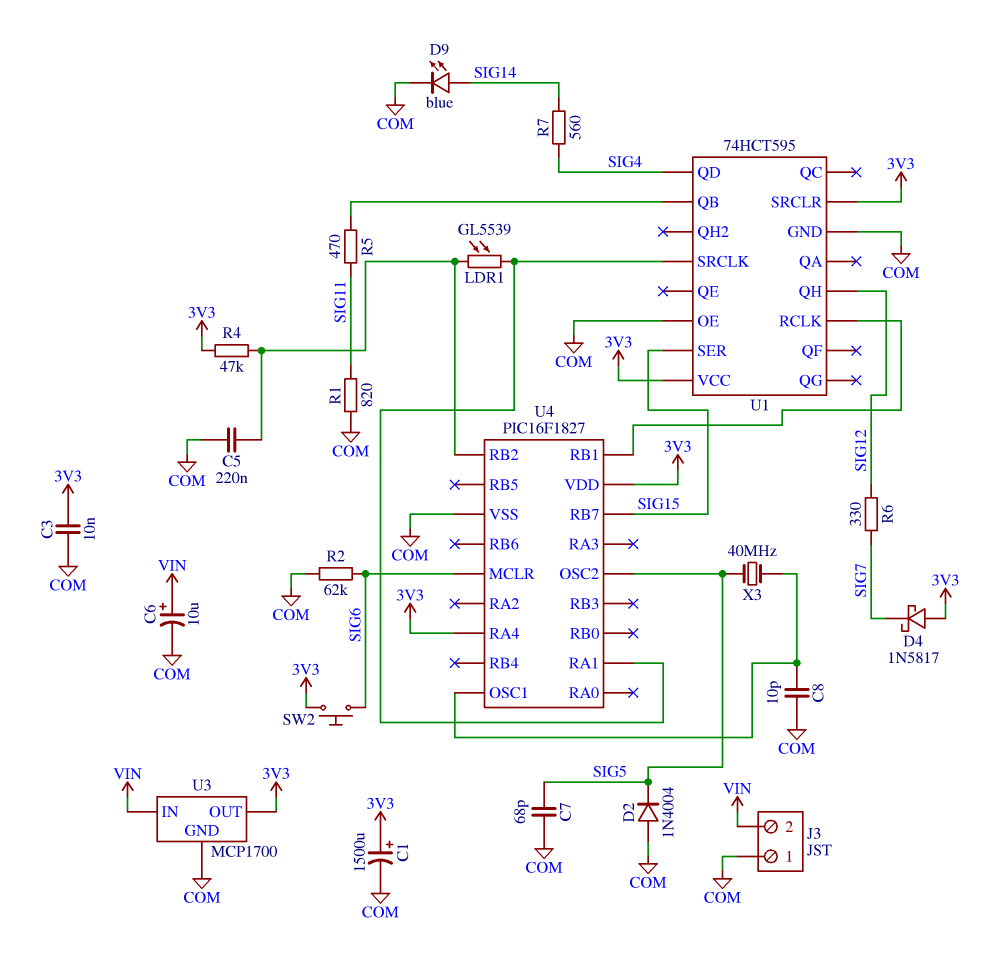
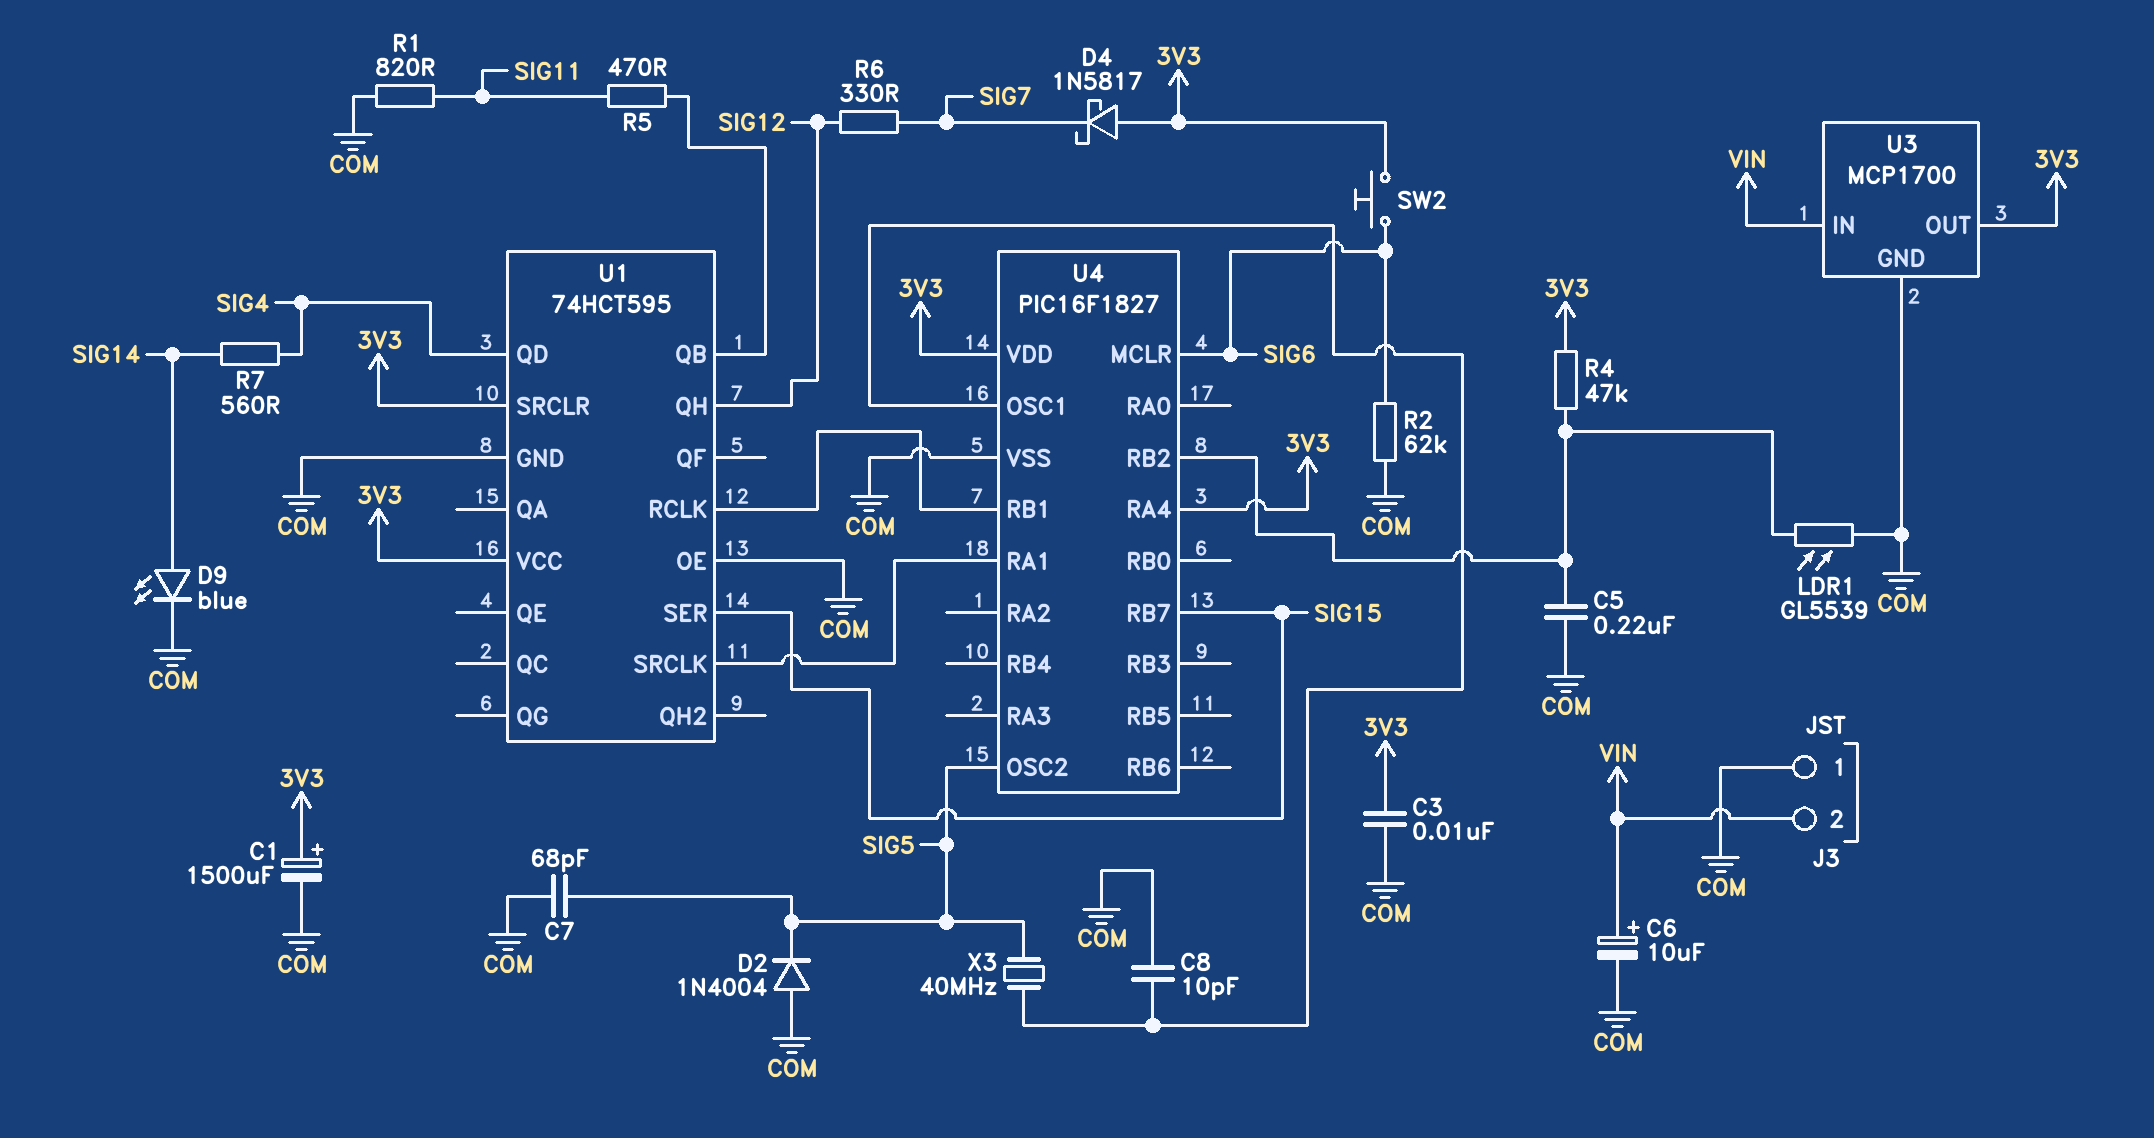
LDR1: GL5539 (U1/SRCLK, U4/RB2) -> GL5539 (COM, U4/RB2)

